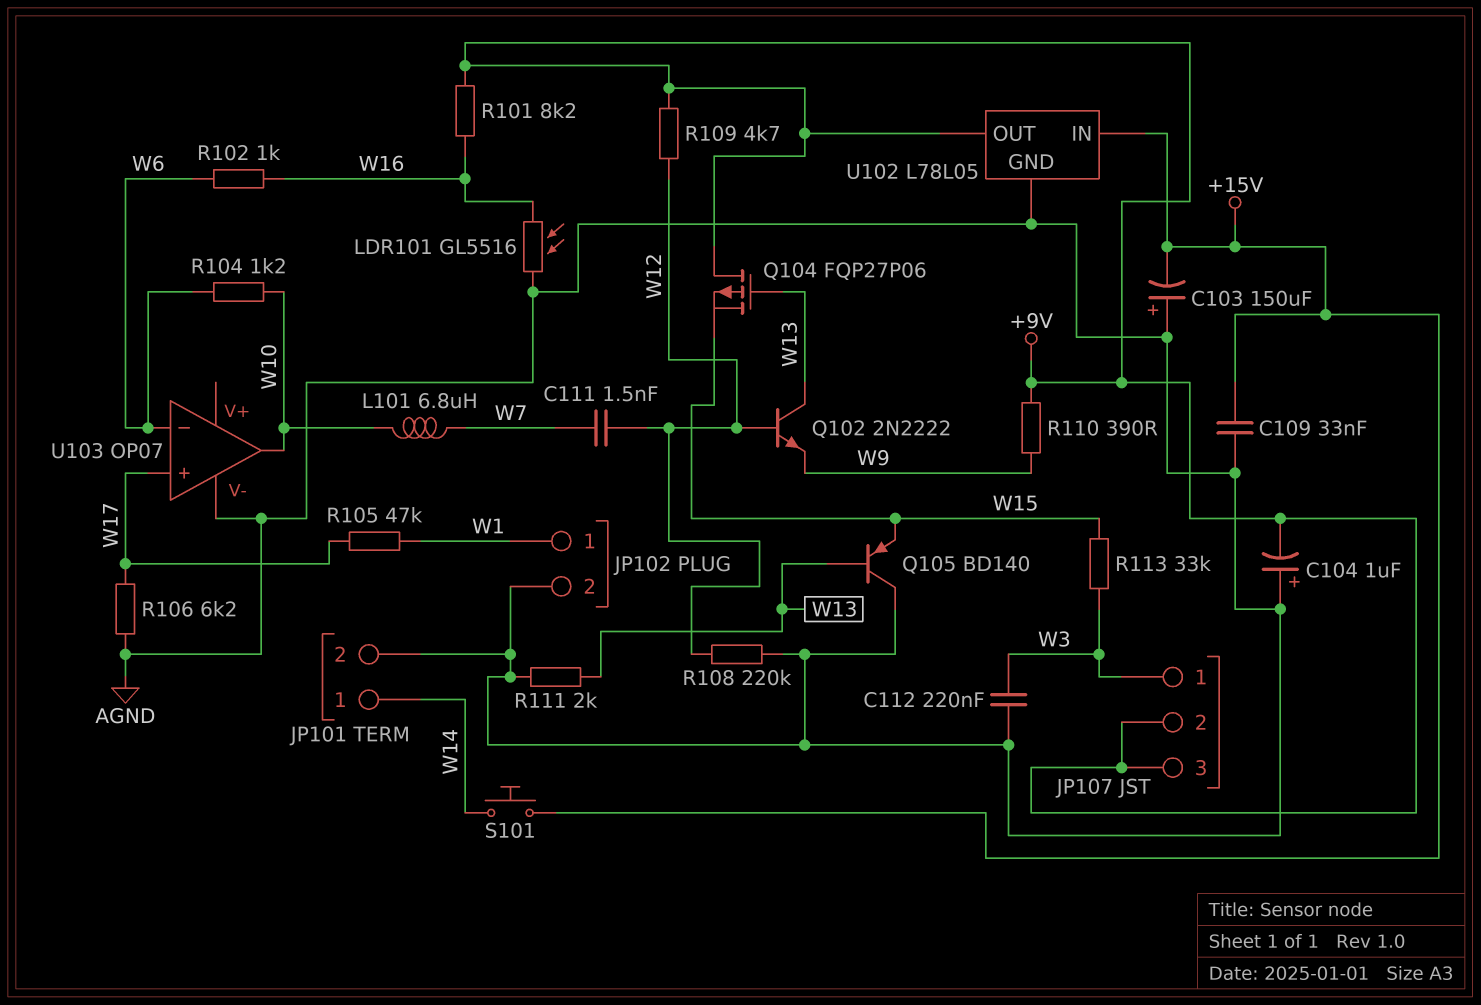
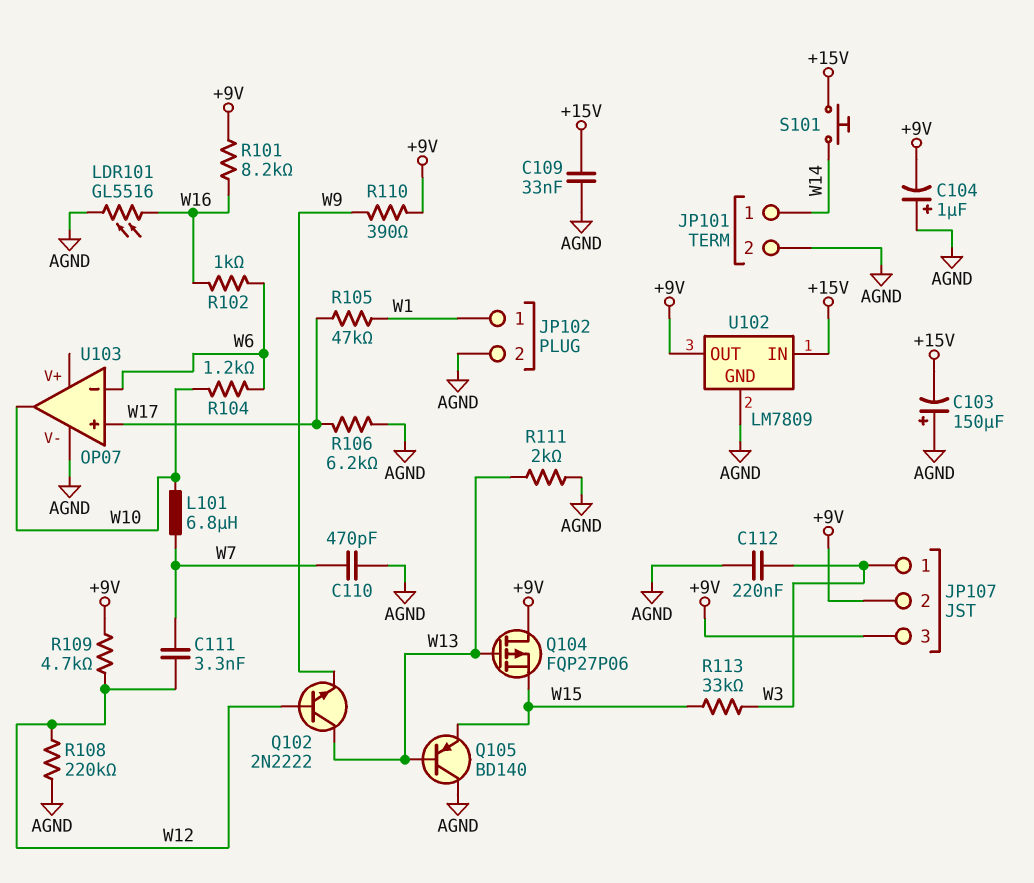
C110: none -> 470pF (AGND, W7)
C111: 1.5nF (W7, W12) -> 3.3nF (W7, W12)
U102: L78L05 -> LM7809

